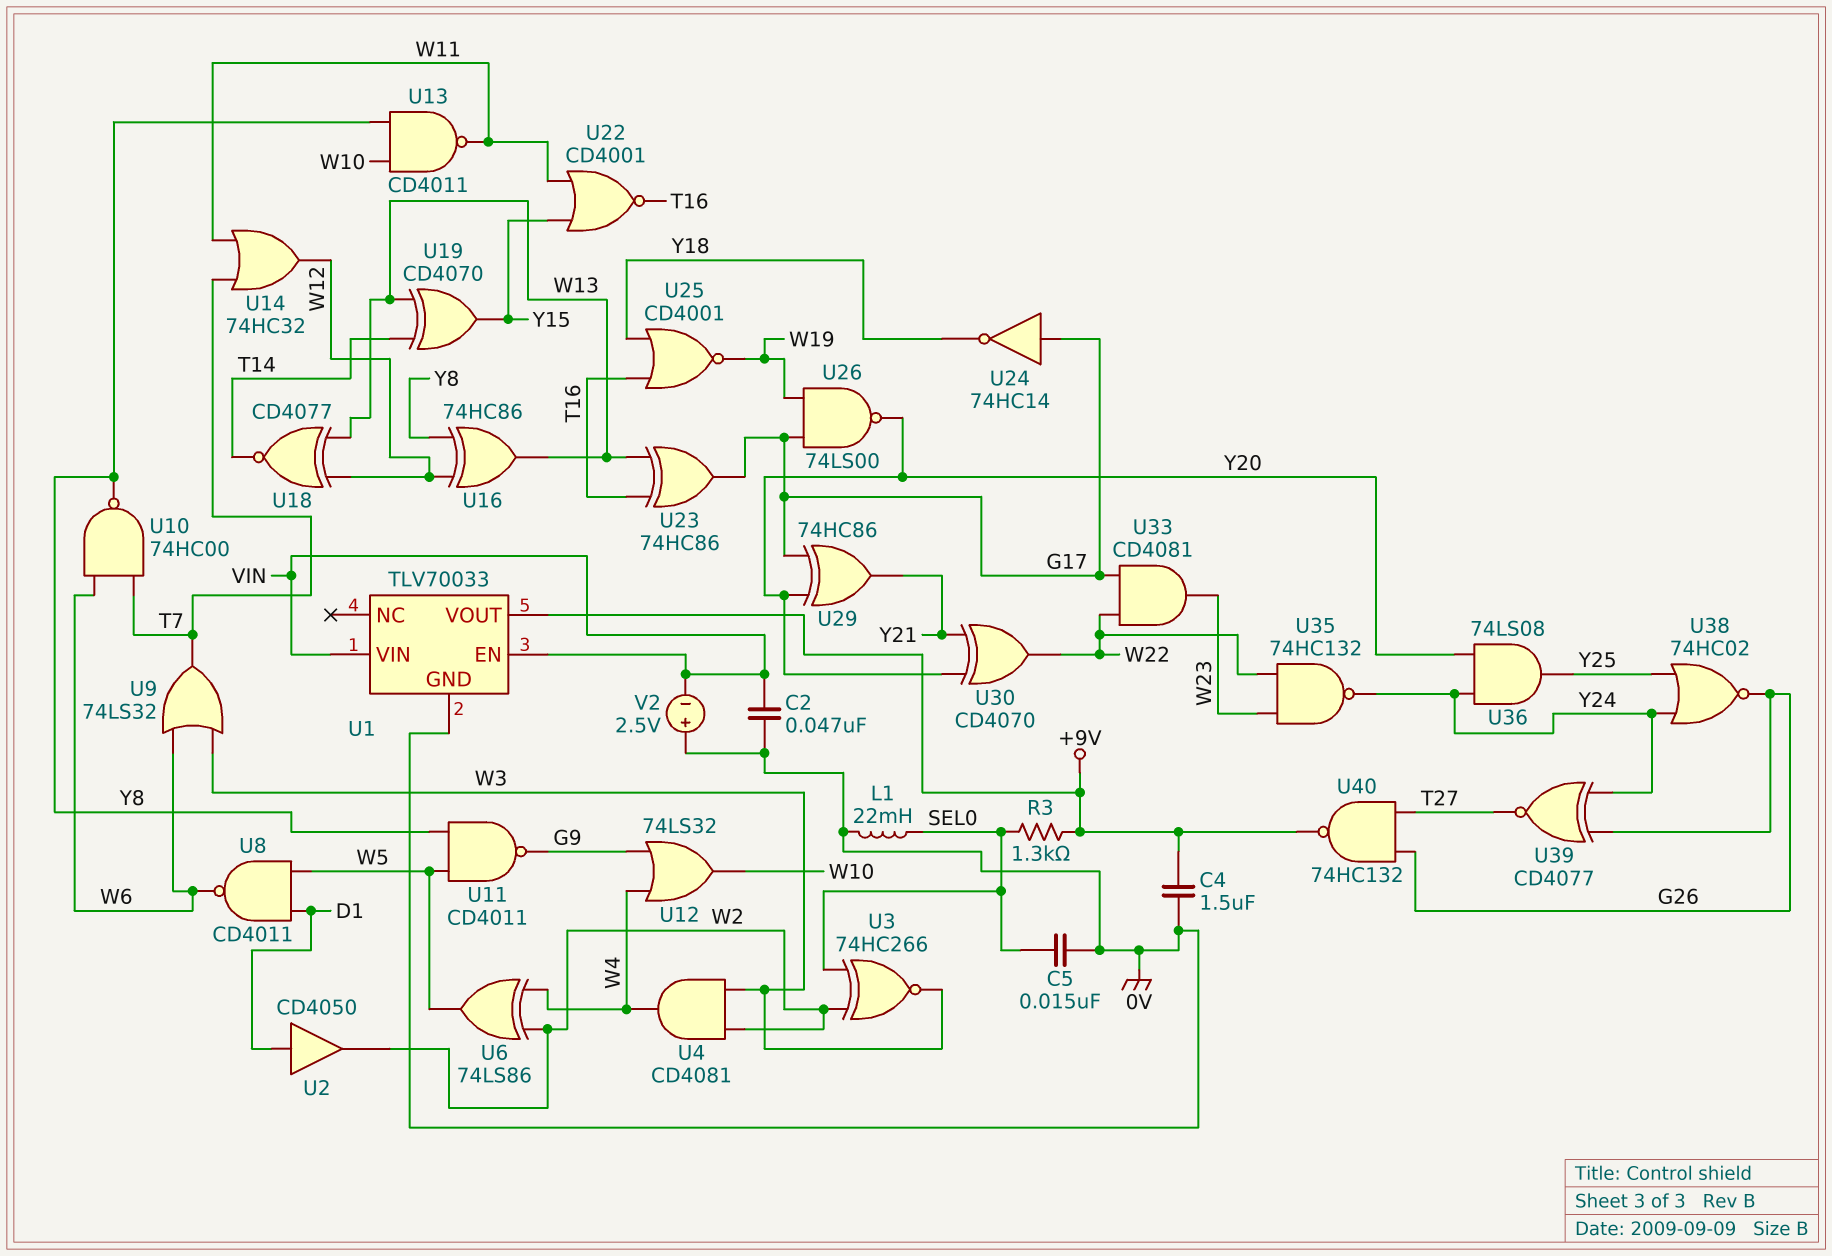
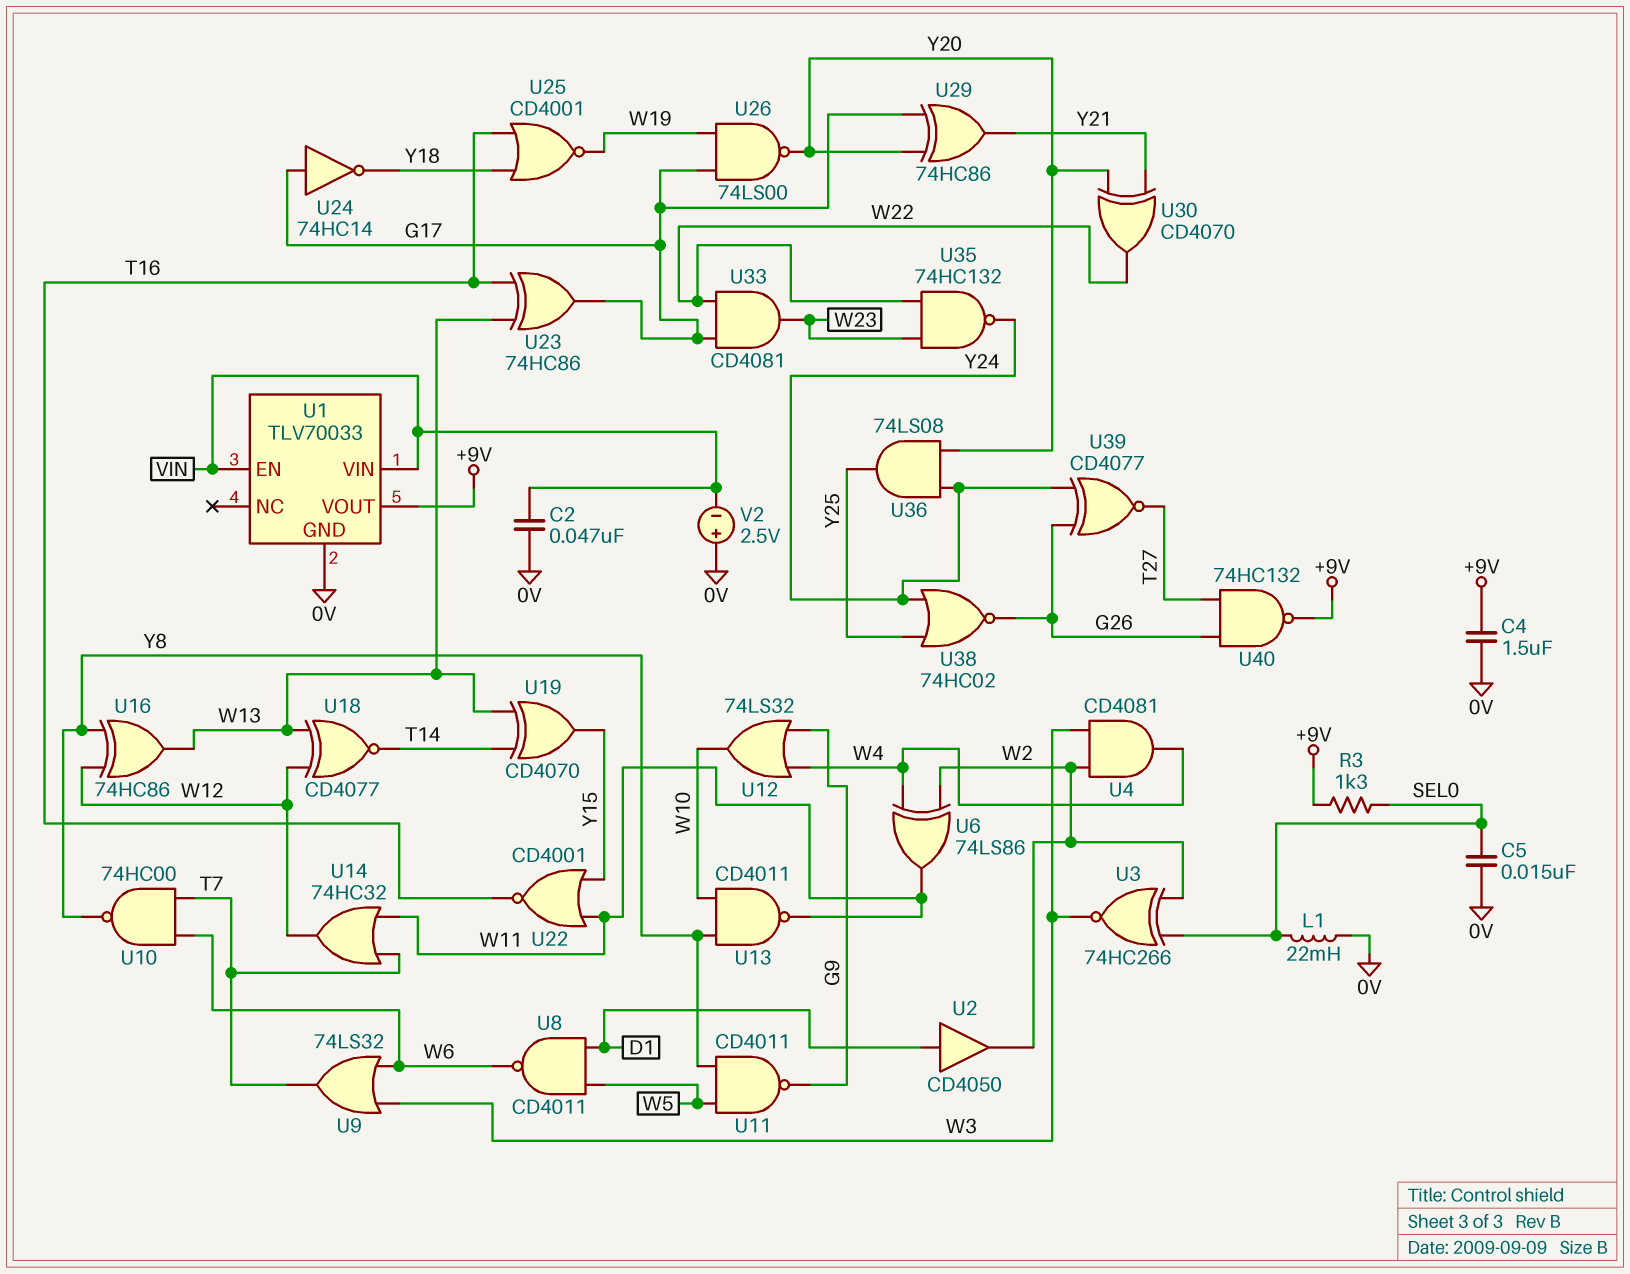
U6: XOR 74LS86 (in W2, in W4, out W5) -> XOR 74LS86 (in W2, in W4, out W11)

